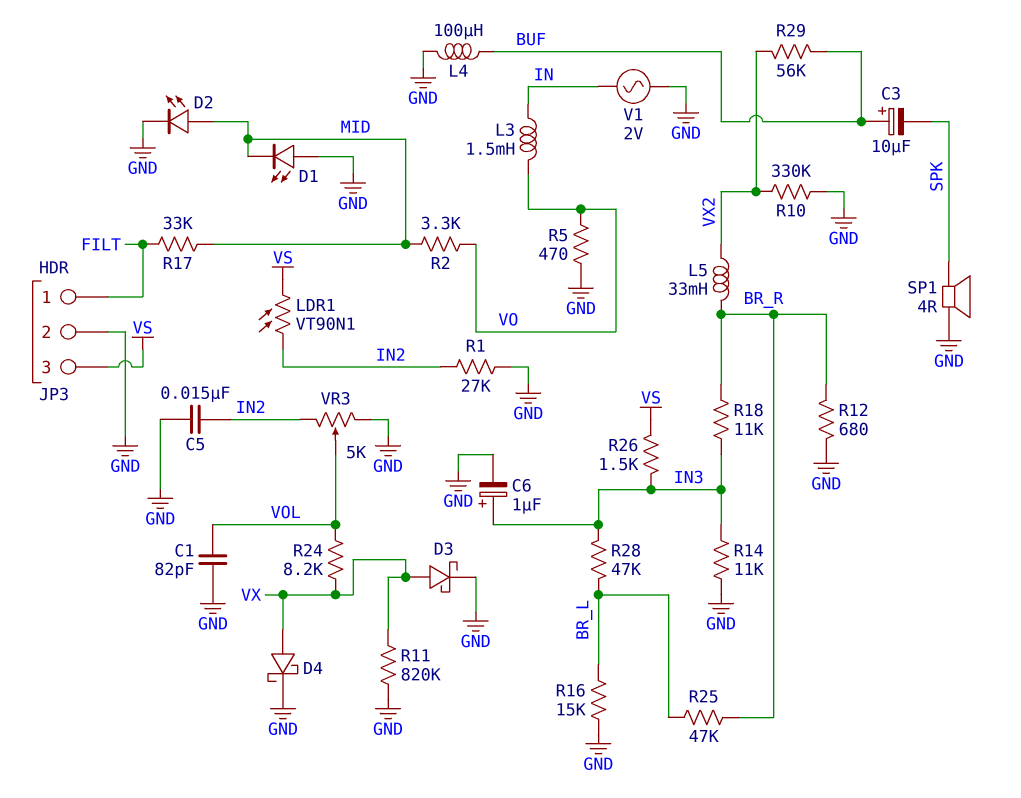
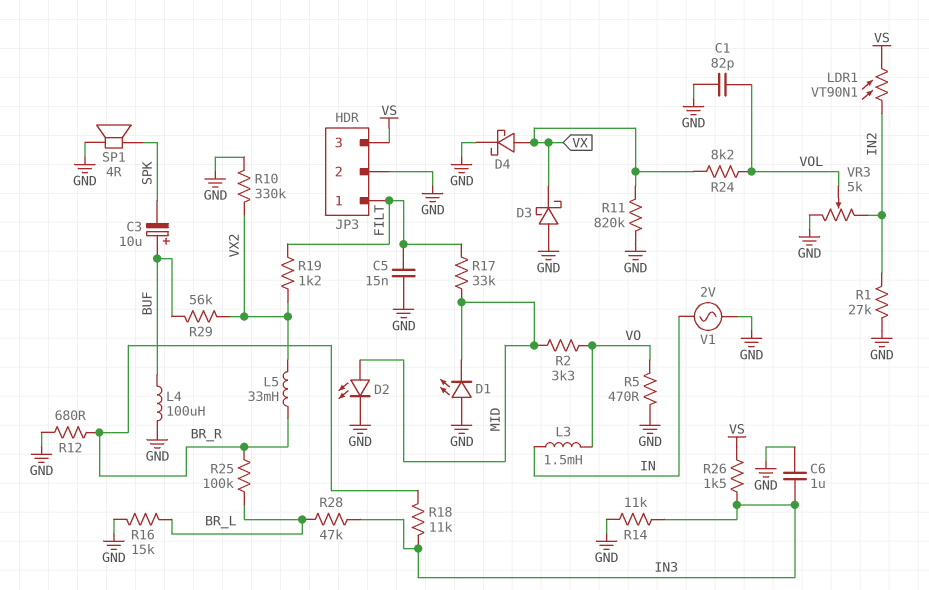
C5: 15nF (GND, IN2) -> 15nF (FILT, GND)
C6: 1uF (plus IN3, minus GND) -> 1uF (GND, IN3)
D3: schottky (A VX, K GND) -> schottky (A GND, K VX)
R19: none -> 1.2k (FILT, VX2)
R25: 47k (BR_L, BR_R) -> 100k (BR_L, BR_R)

